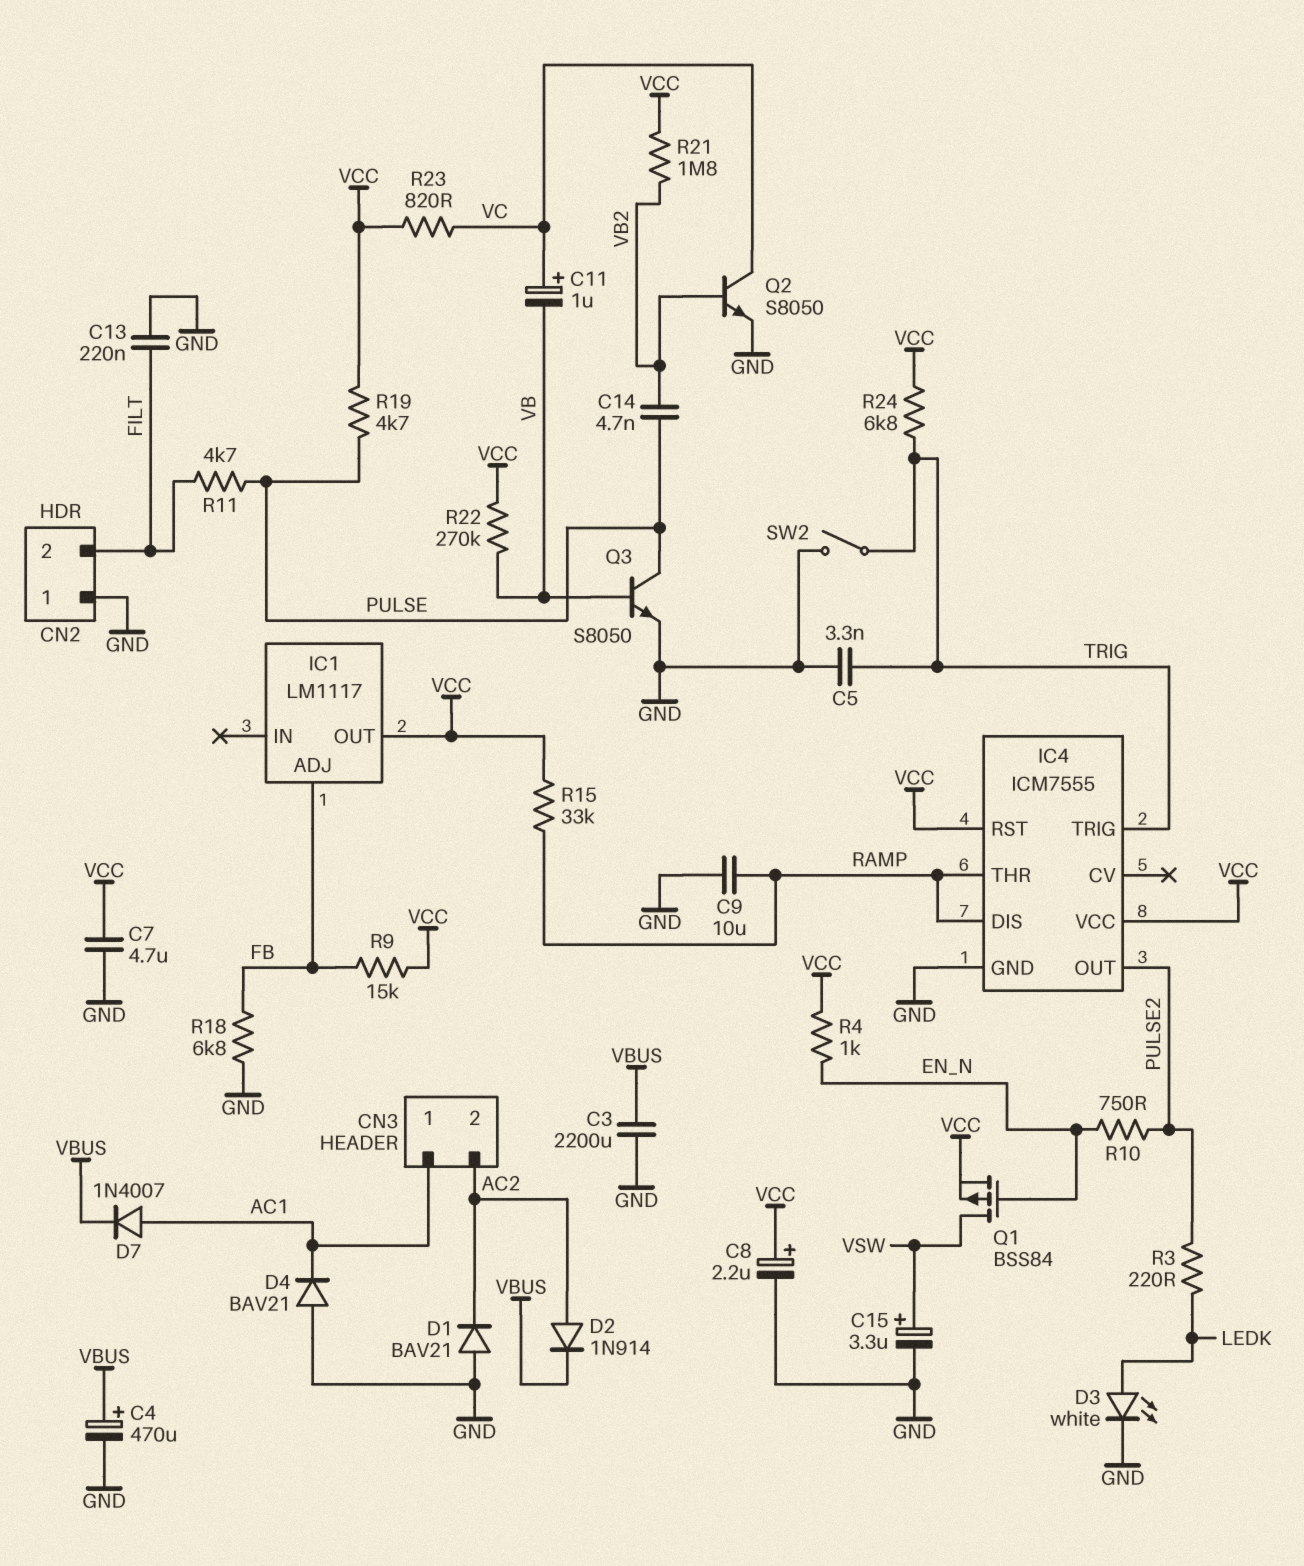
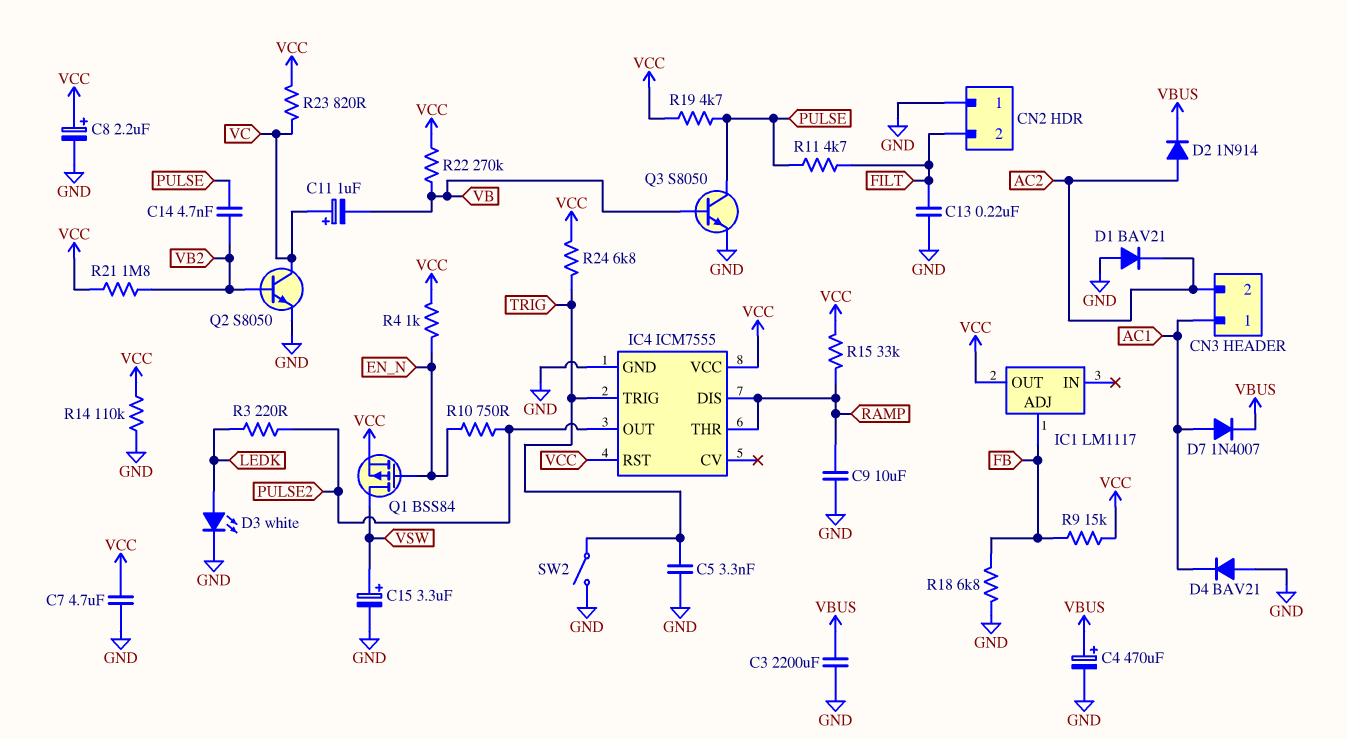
R14: none -> 110k (GND, VCC)

